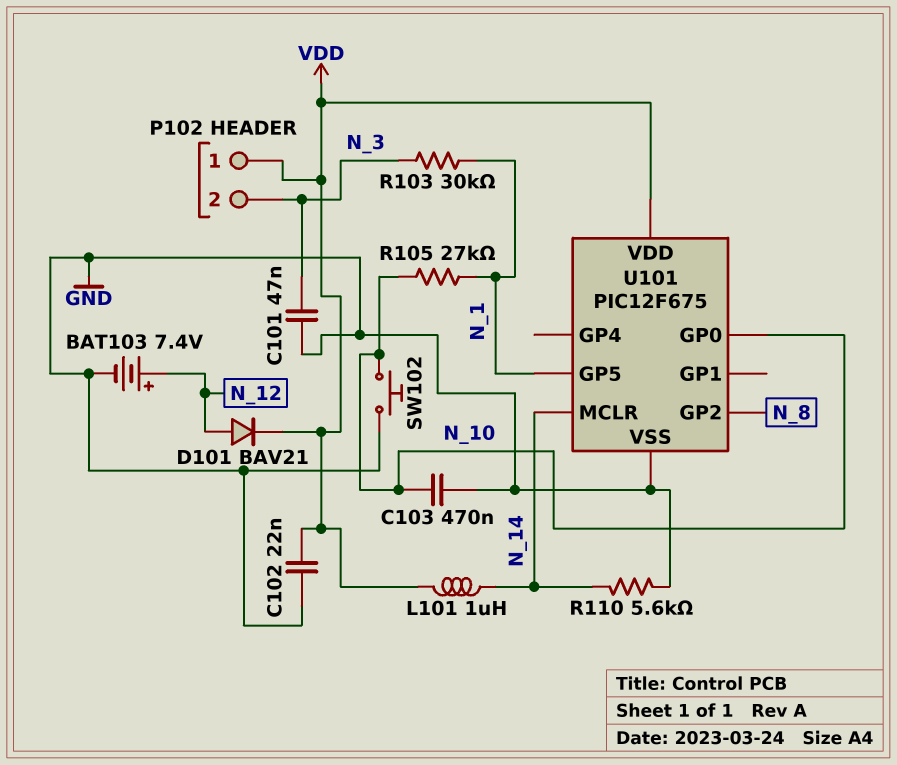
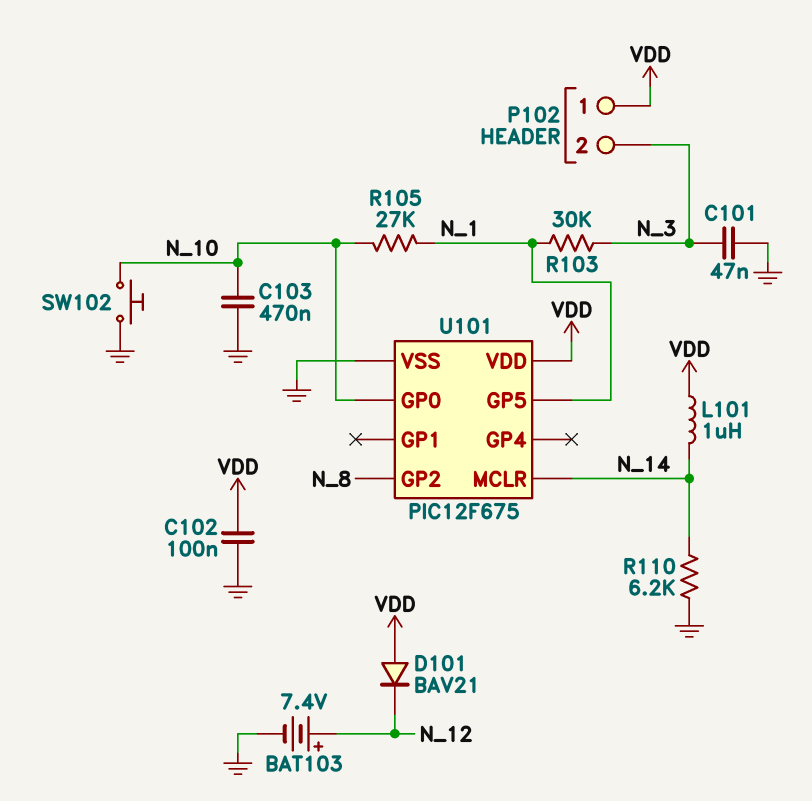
C102: 22nF (GND, VDD) -> 100nF (GND, VDD)
D101: diode BAV21 (A N_12, K VDD) -> diode BAV21 (A VDD, K N_12)
R110: 5.6k (GND, N_14) -> 6.2k (GND, N_14)

